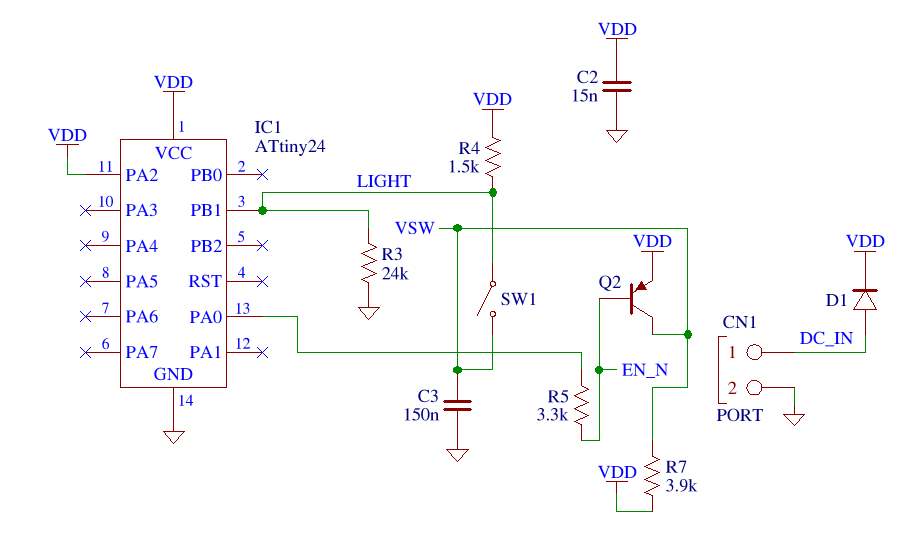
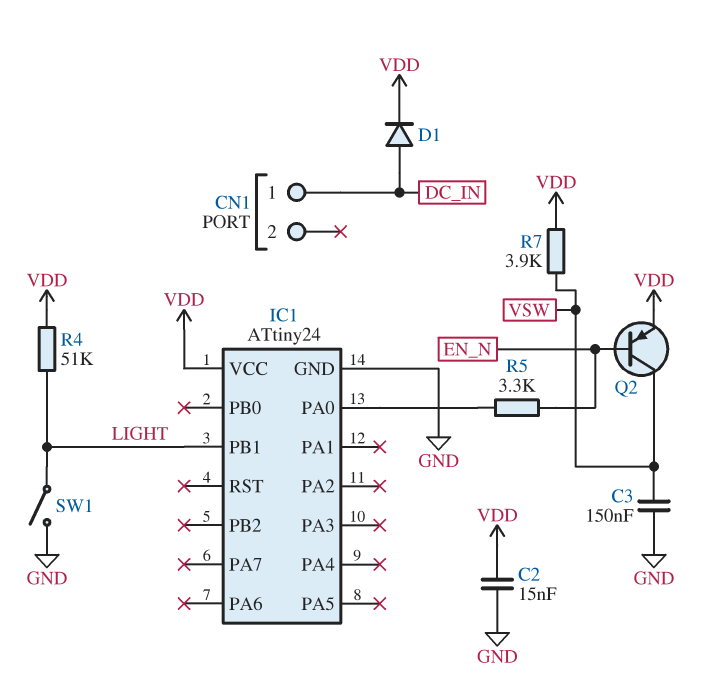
CN1 pin 2: GND -> none
IC1 pin PA2: VDD -> none
R3: 24k (GND, LIGHT) -> none
R4: 1.5k (LIGHT, VDD) -> 51k (LIGHT, VDD)
SW1: switch (LIGHT, VSW) -> switch (GND, LIGHT)

